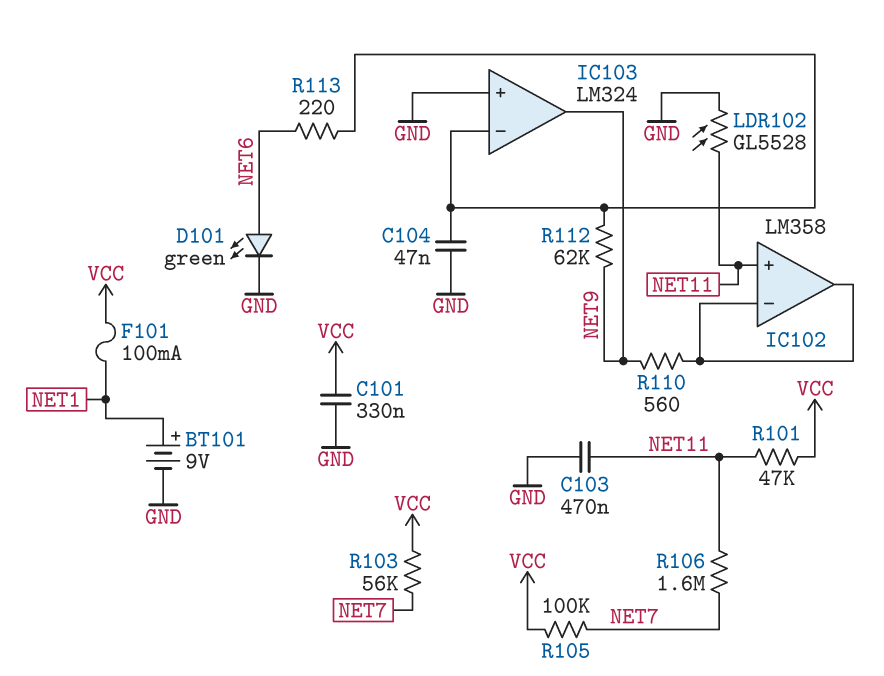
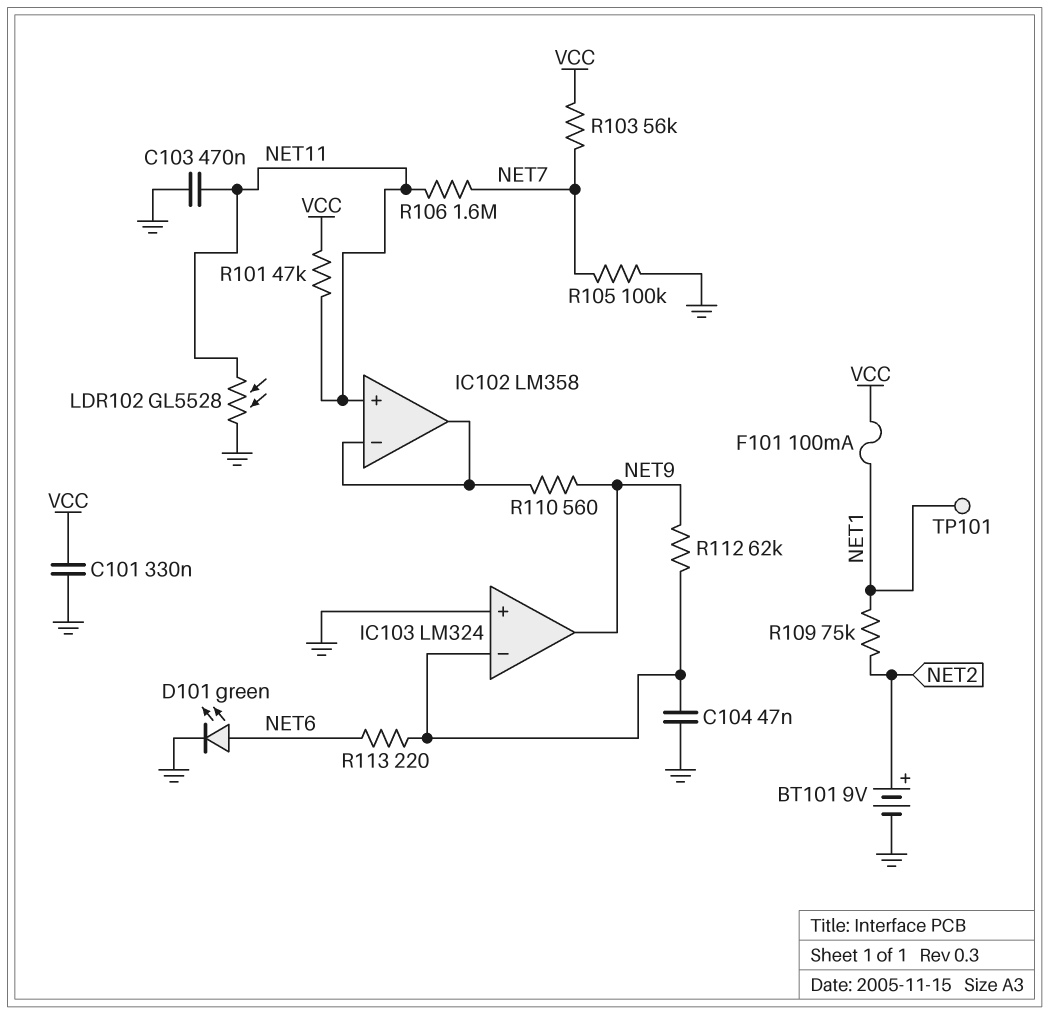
BT101: 9V (plus NET1, minus GND) -> 9V (plus NET2, minus GND)
R105: 100k (NET7, VCC) -> 100k (GND, NET7)
R109: none -> 75k (NET1, NET2)
TP101: none -> test point (NET1)

